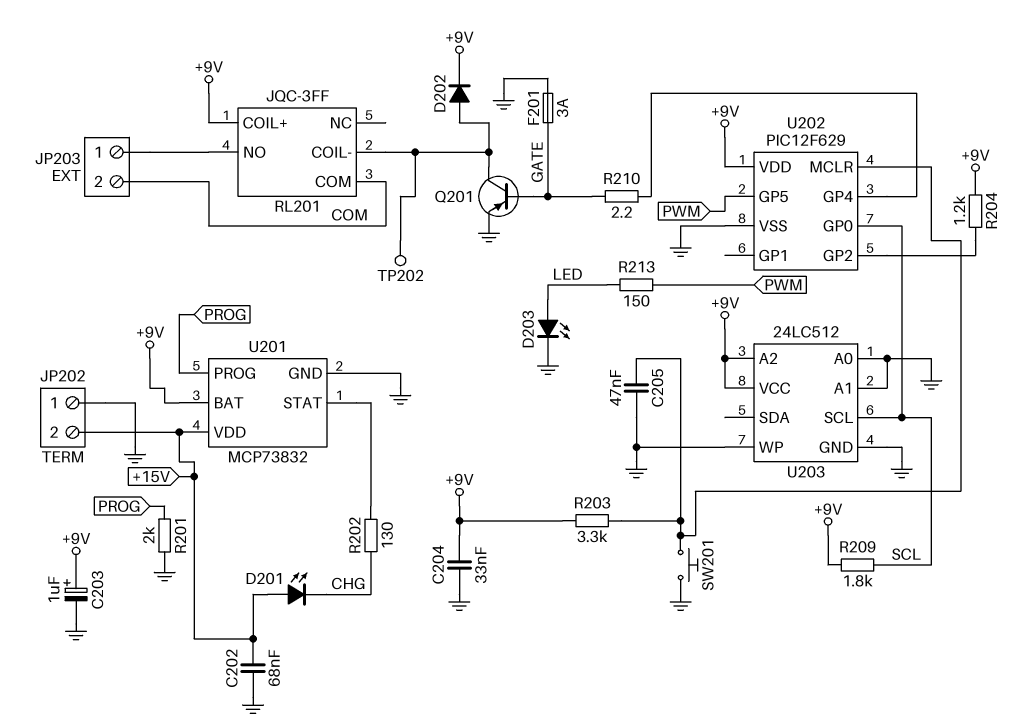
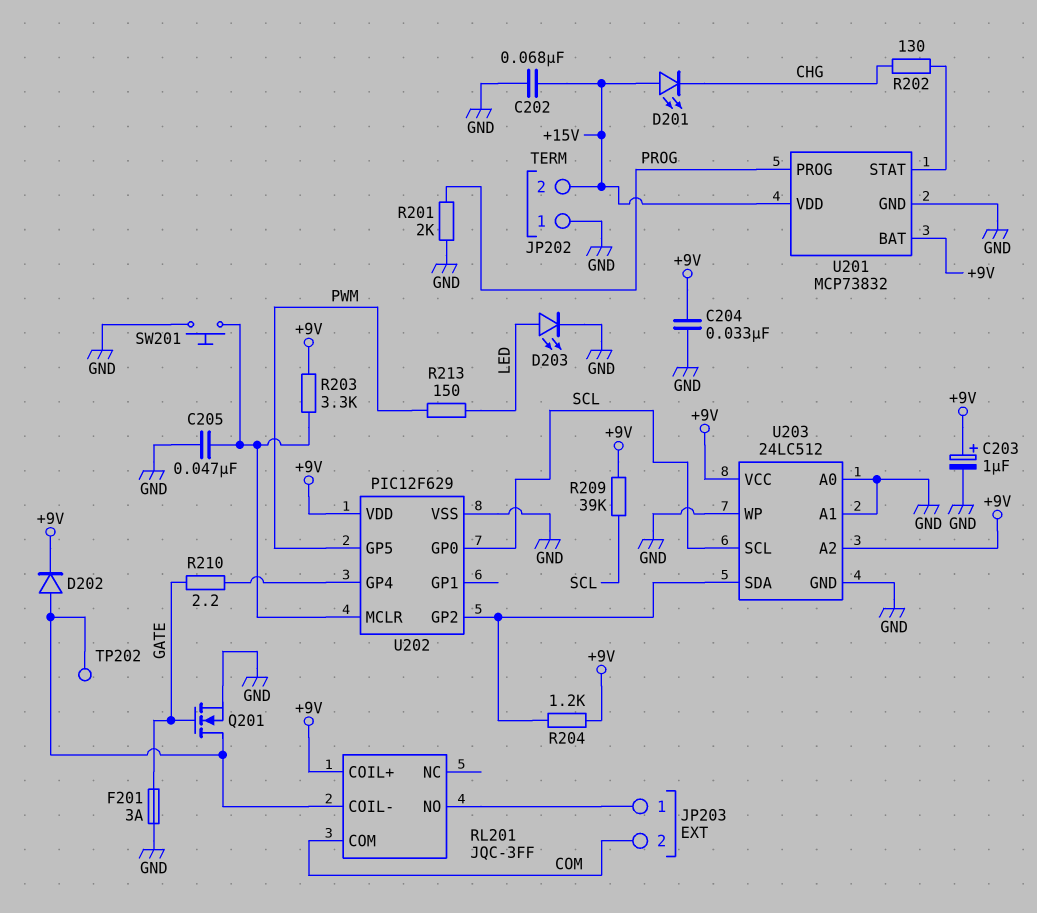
Q201: PNP (B GATE, C RL201/COIL-, E GND) -> NMOS (G GATE, D RL201/COIL-, S GND)
R209: 1.8k (+9V, SCL) -> 39k (+9V, SCL)
U203 pin SDA: none -> U202/GP2

